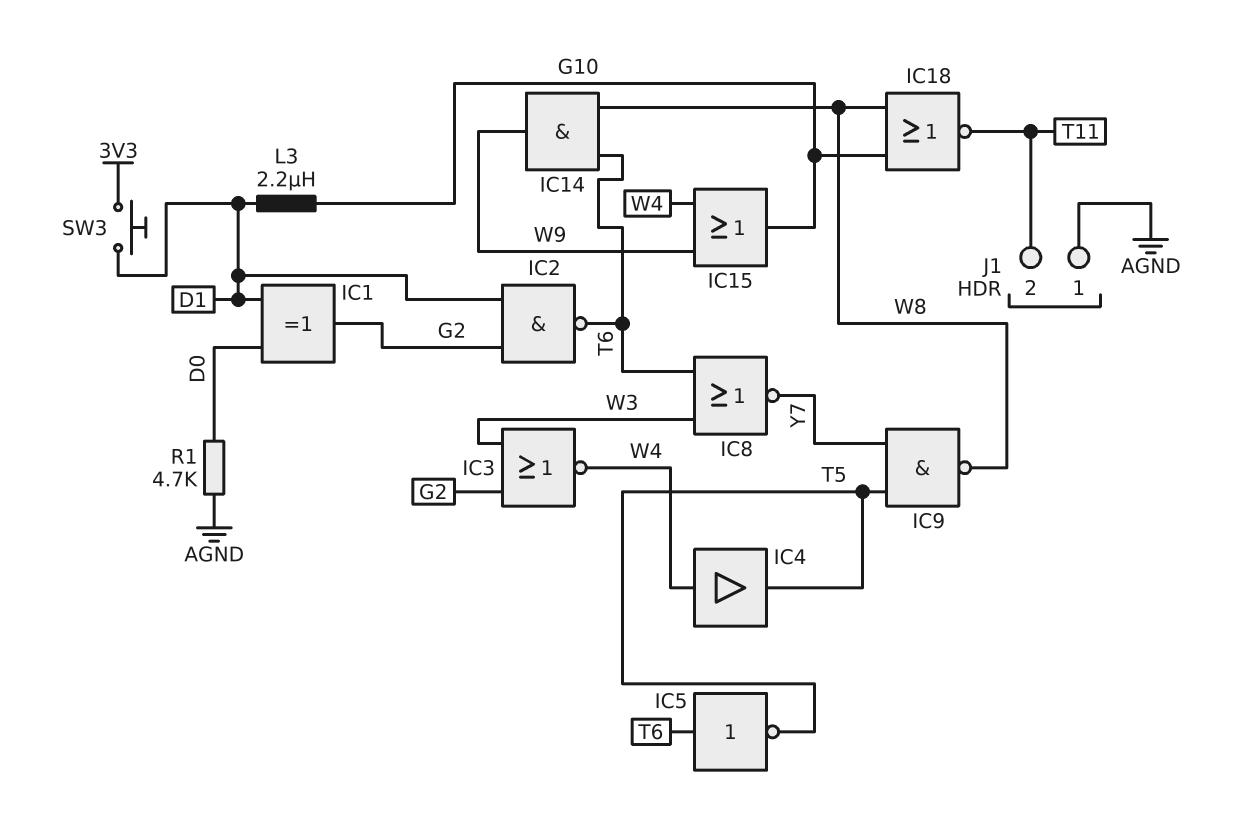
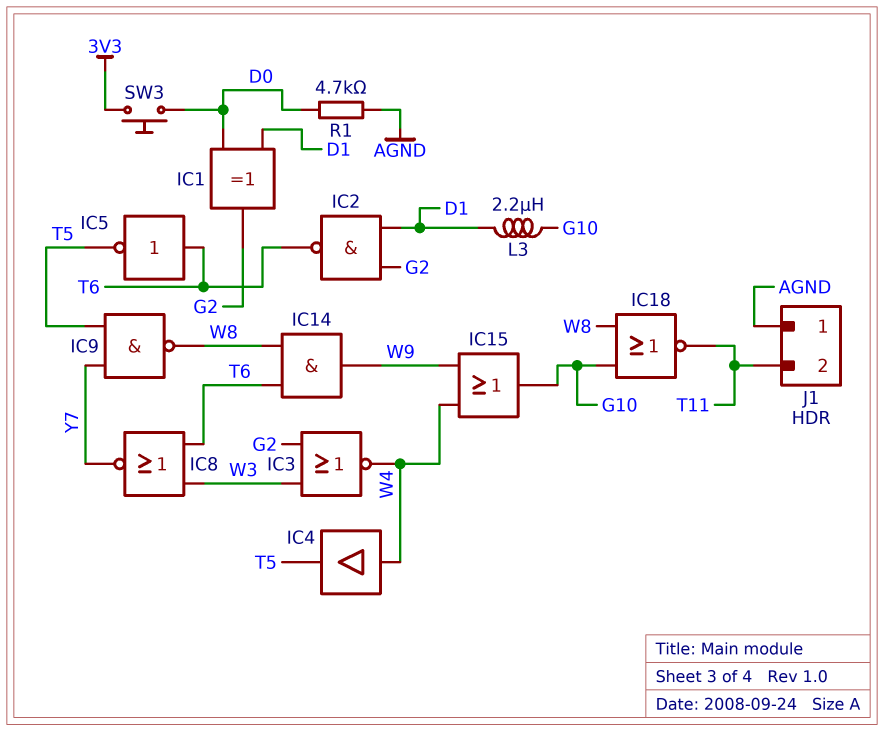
SW3: button (3V3, D1) -> button (3V3, D0)

